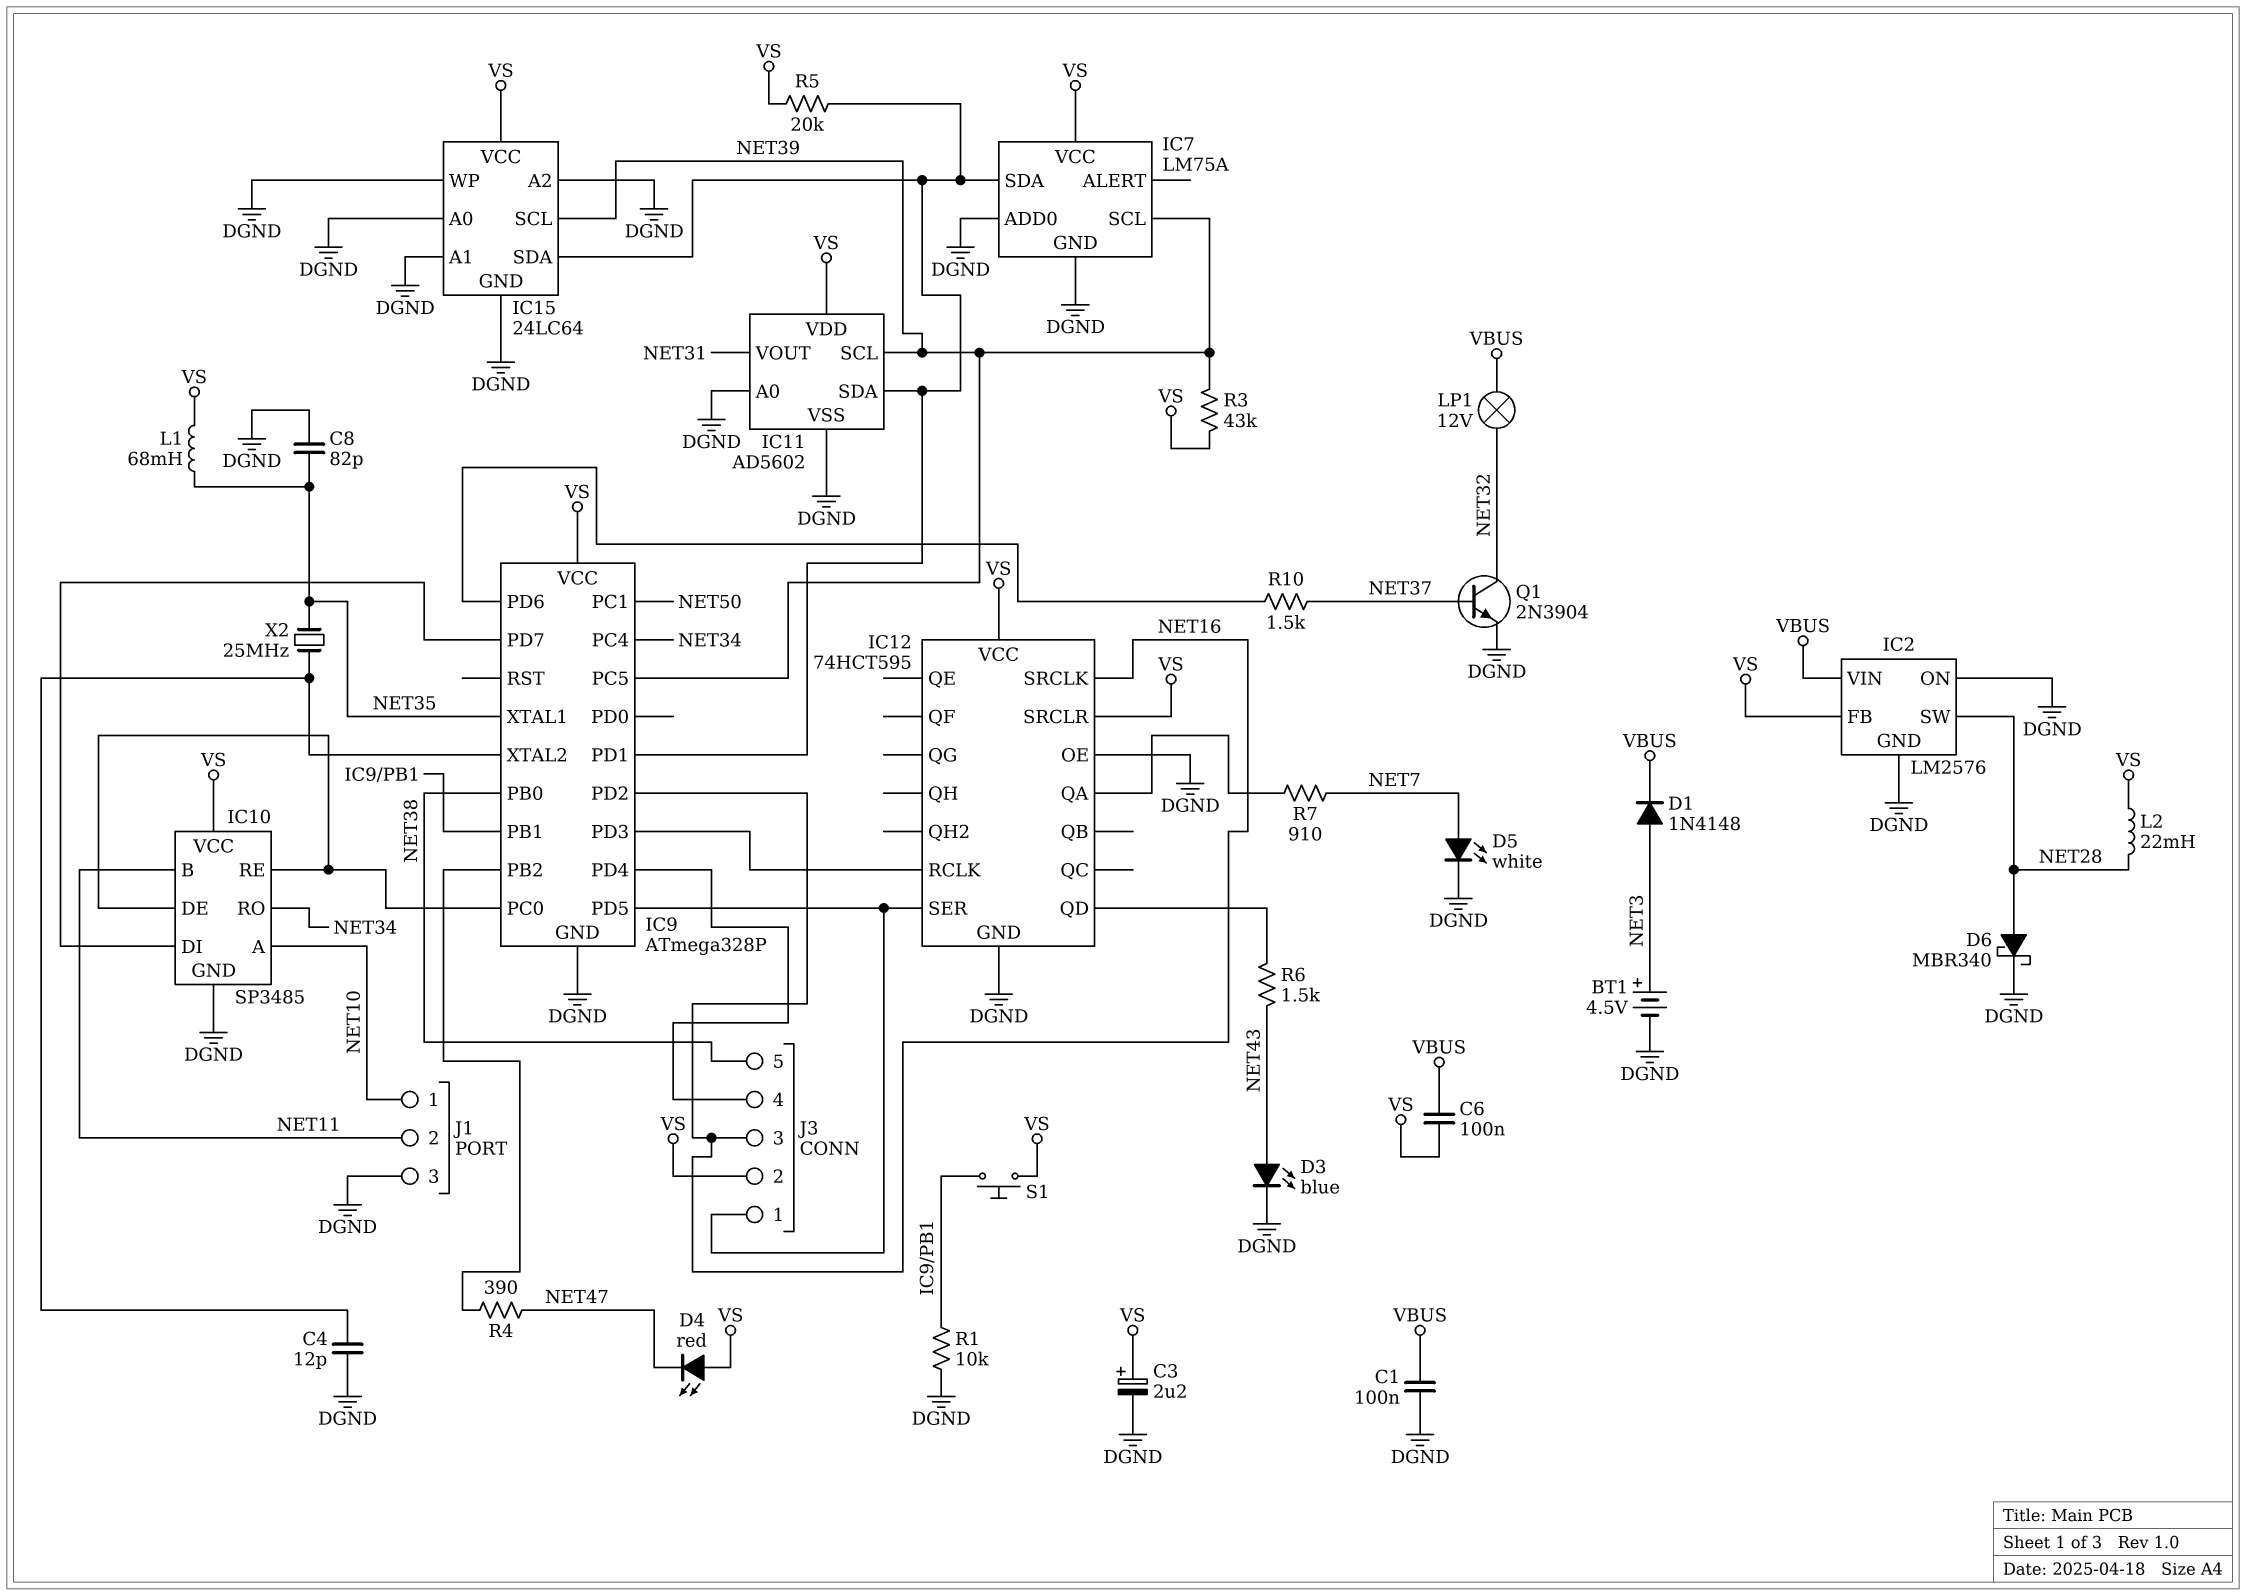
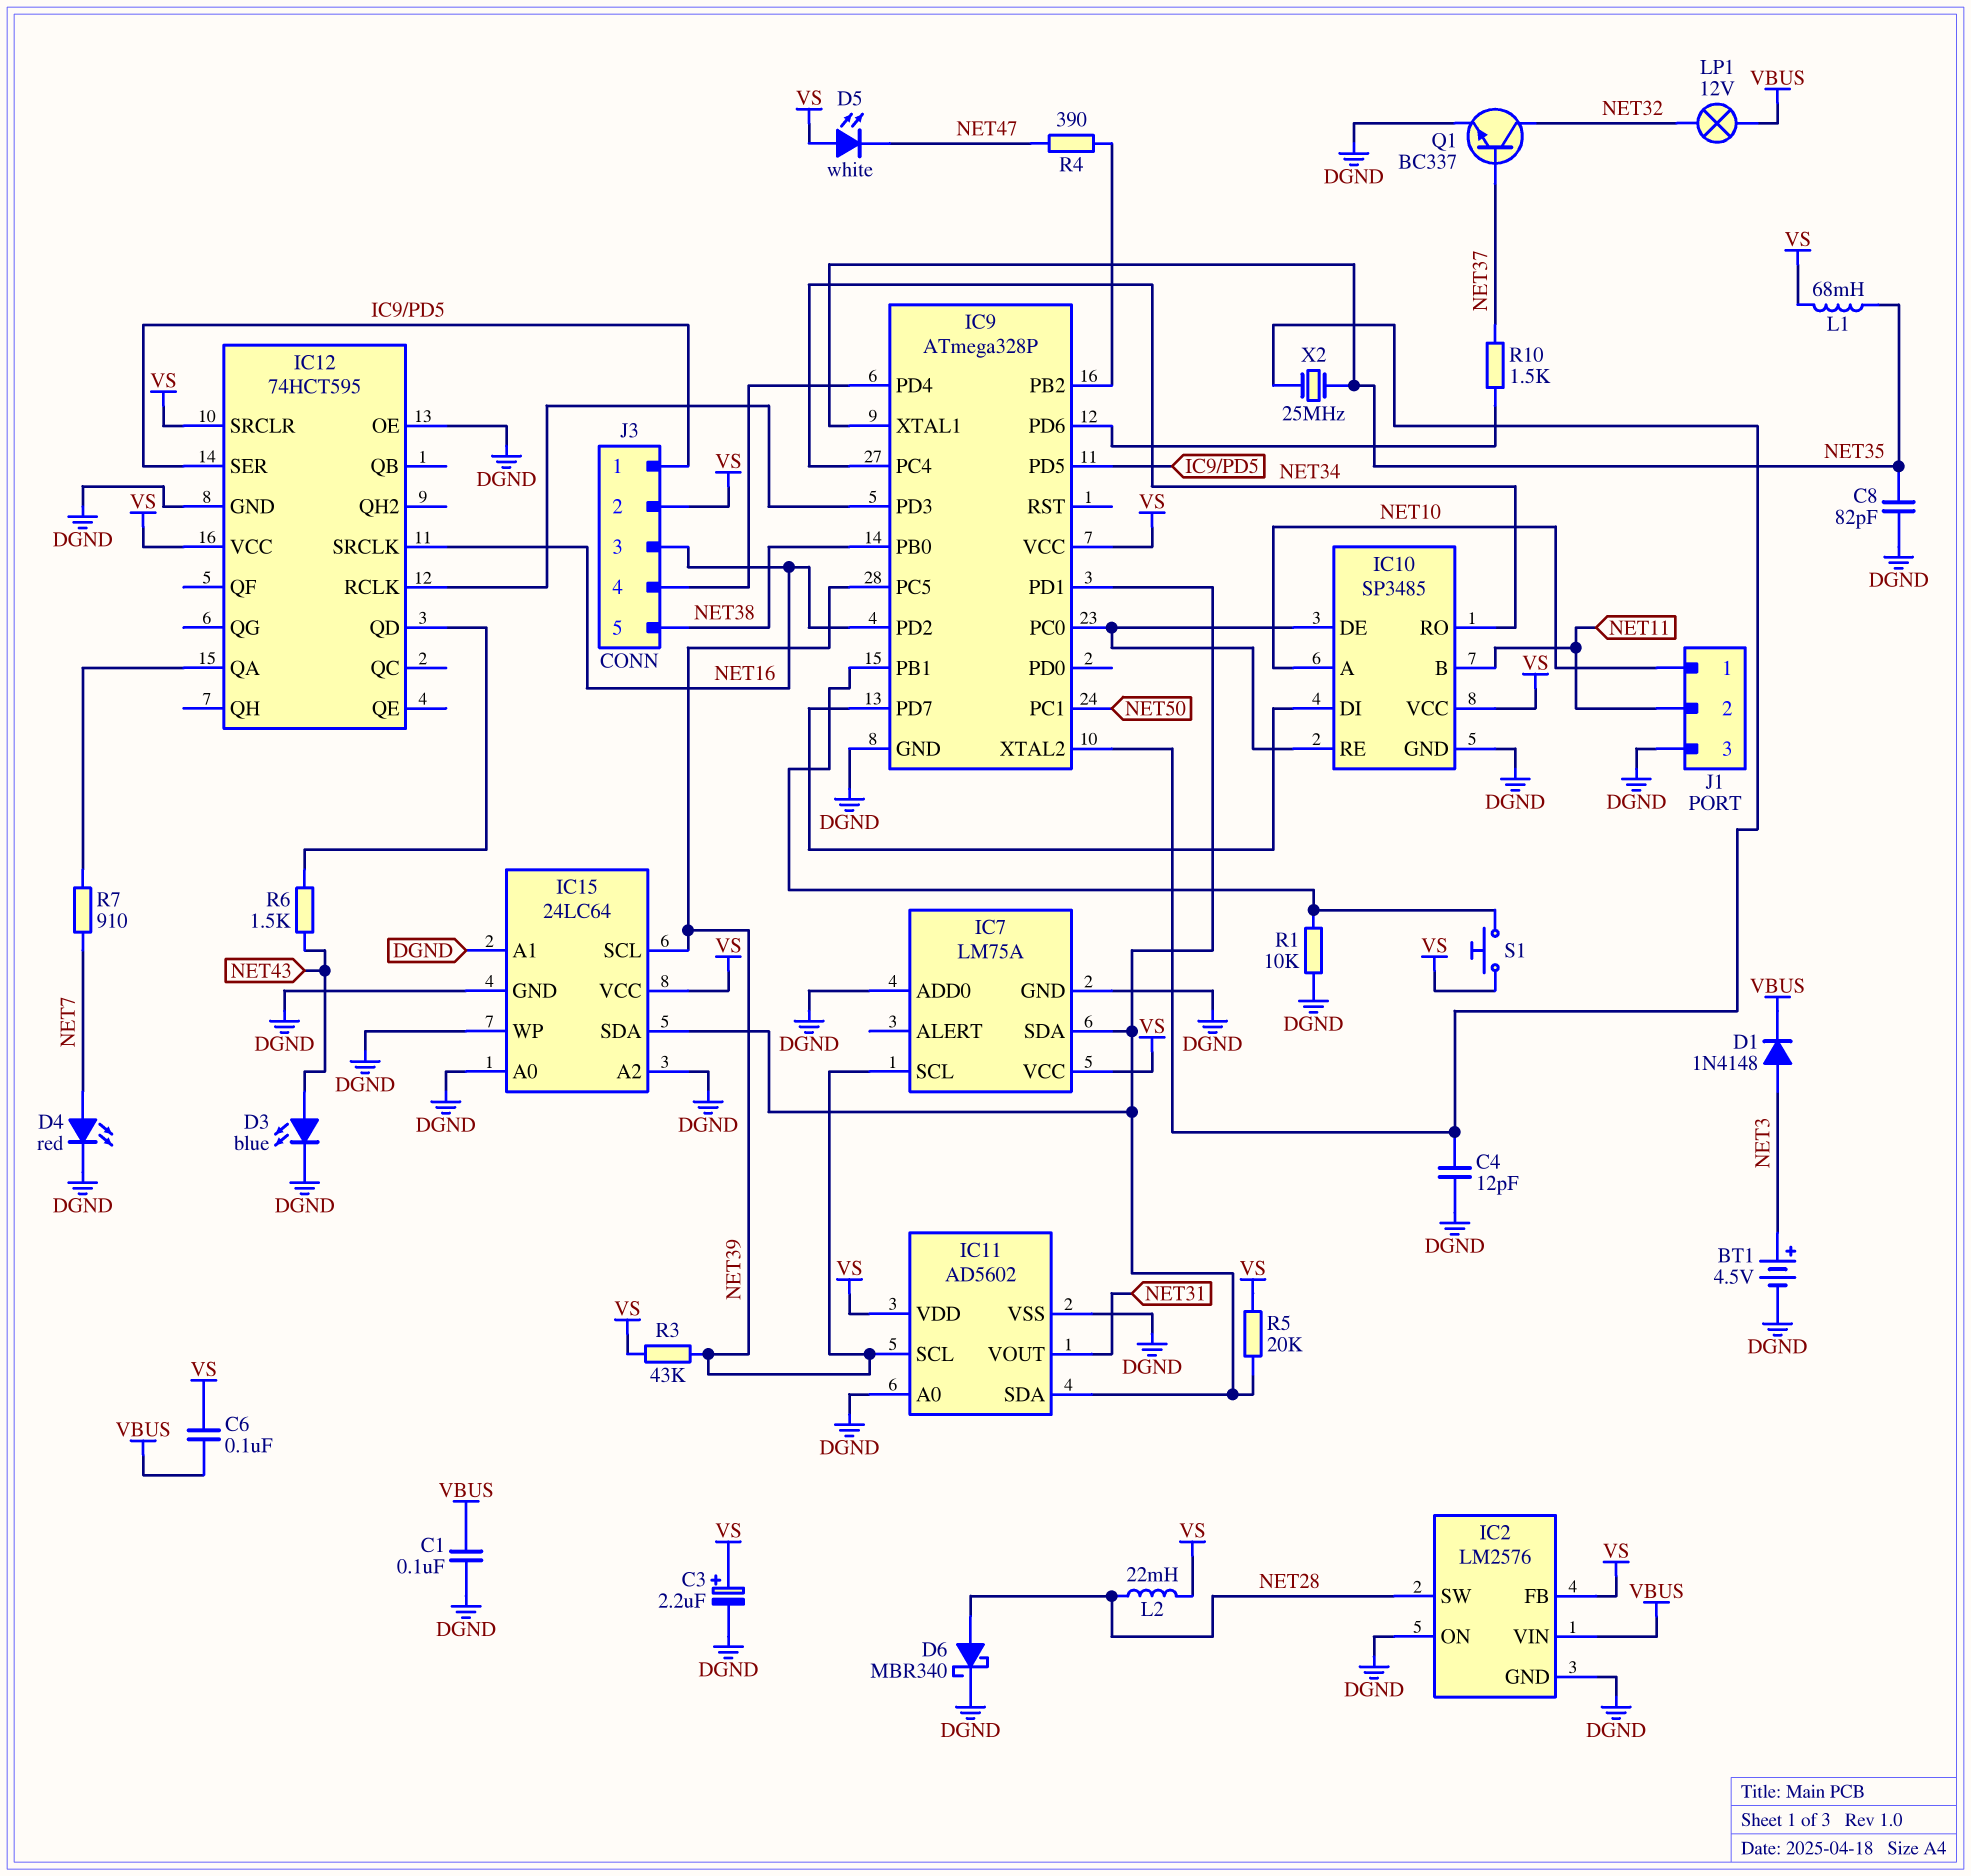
D4: LED red (A VS, K NET47) -> LED red (A NET7, K DGND)
D5: LED white (A NET7, K DGND) -> LED white (A VS, K NET47)
Q1: NPN 2N3904 (B NET37, C NET32, E DGND) -> NPN BC337 (B NET37, C NET32, E DGND)

